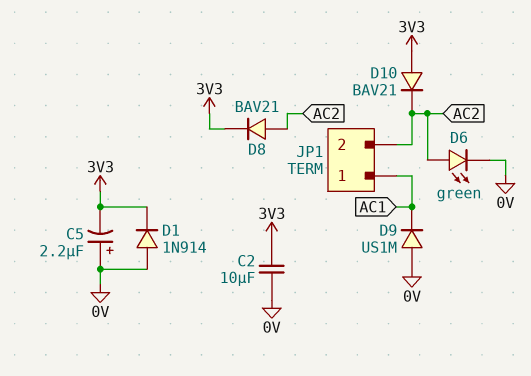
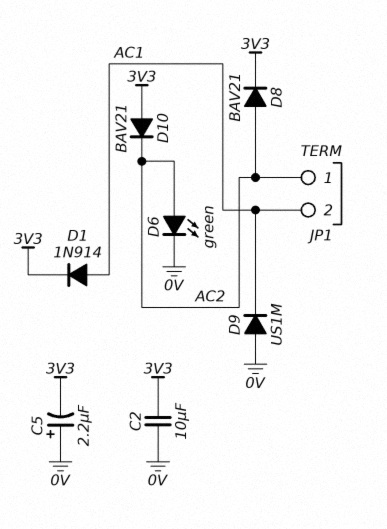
D1: diode 1N914 (A 0V, K 3V3) -> diode 1N914 (A AC1, K 3V3)
JP1 pin 1: AC1 -> AC2
JP1 pin 2: AC2 -> AC1

